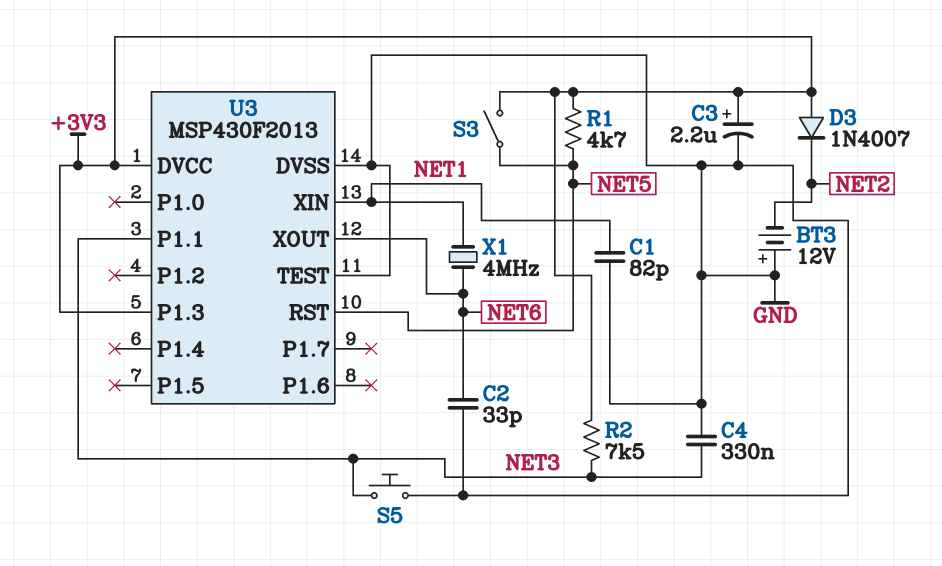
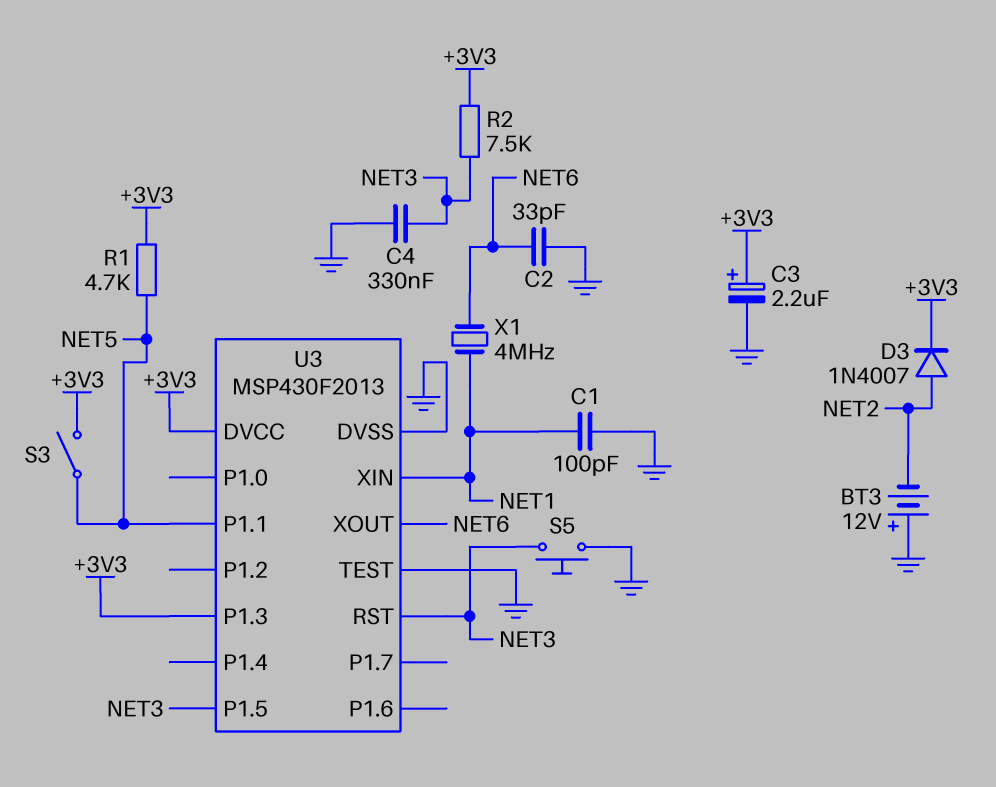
C1: 82pF (GND, NET1) -> 100pF (GND, NET1)
D3: diode 1N4007 (A +3V3, K NET2) -> diode 1N4007 (A NET2, K +3V3)
U3 pin P1.1: NET3 -> NET5
U3 pin P1.5: none -> NET3
U3 pin RST: NET5 -> NET3

